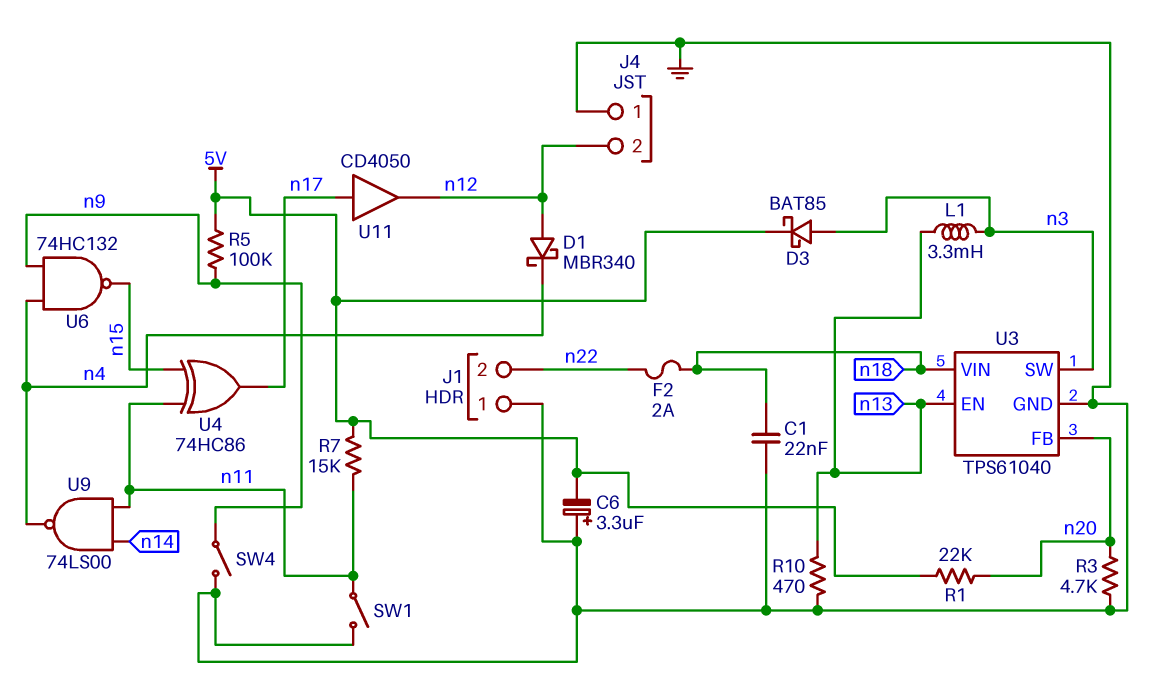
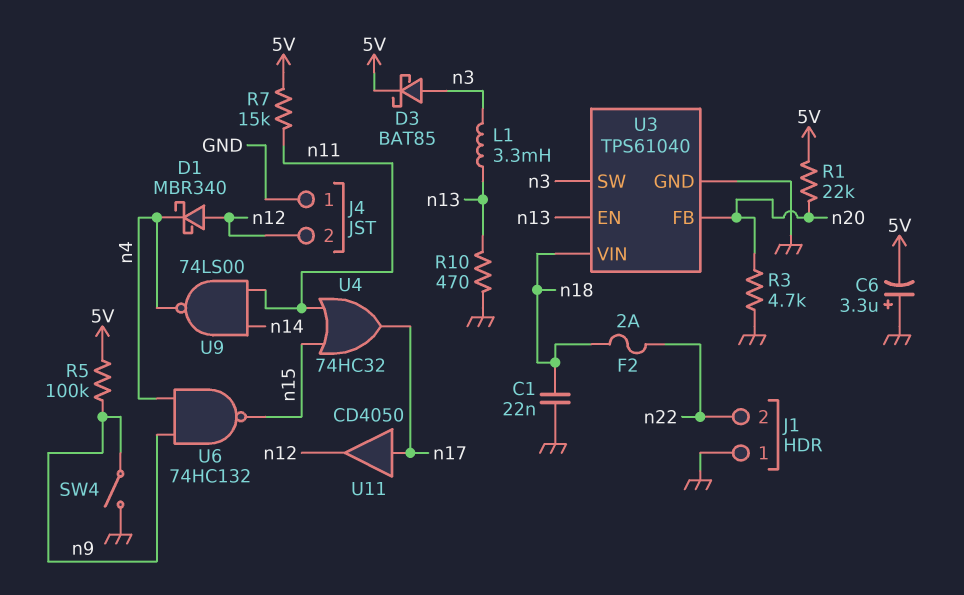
SW1: switch (GND, n11) -> none
U4: XOR 74HC86 (in n11, in n15, out n17) -> OR 74HC32 (in n11, in n15, out n17)

